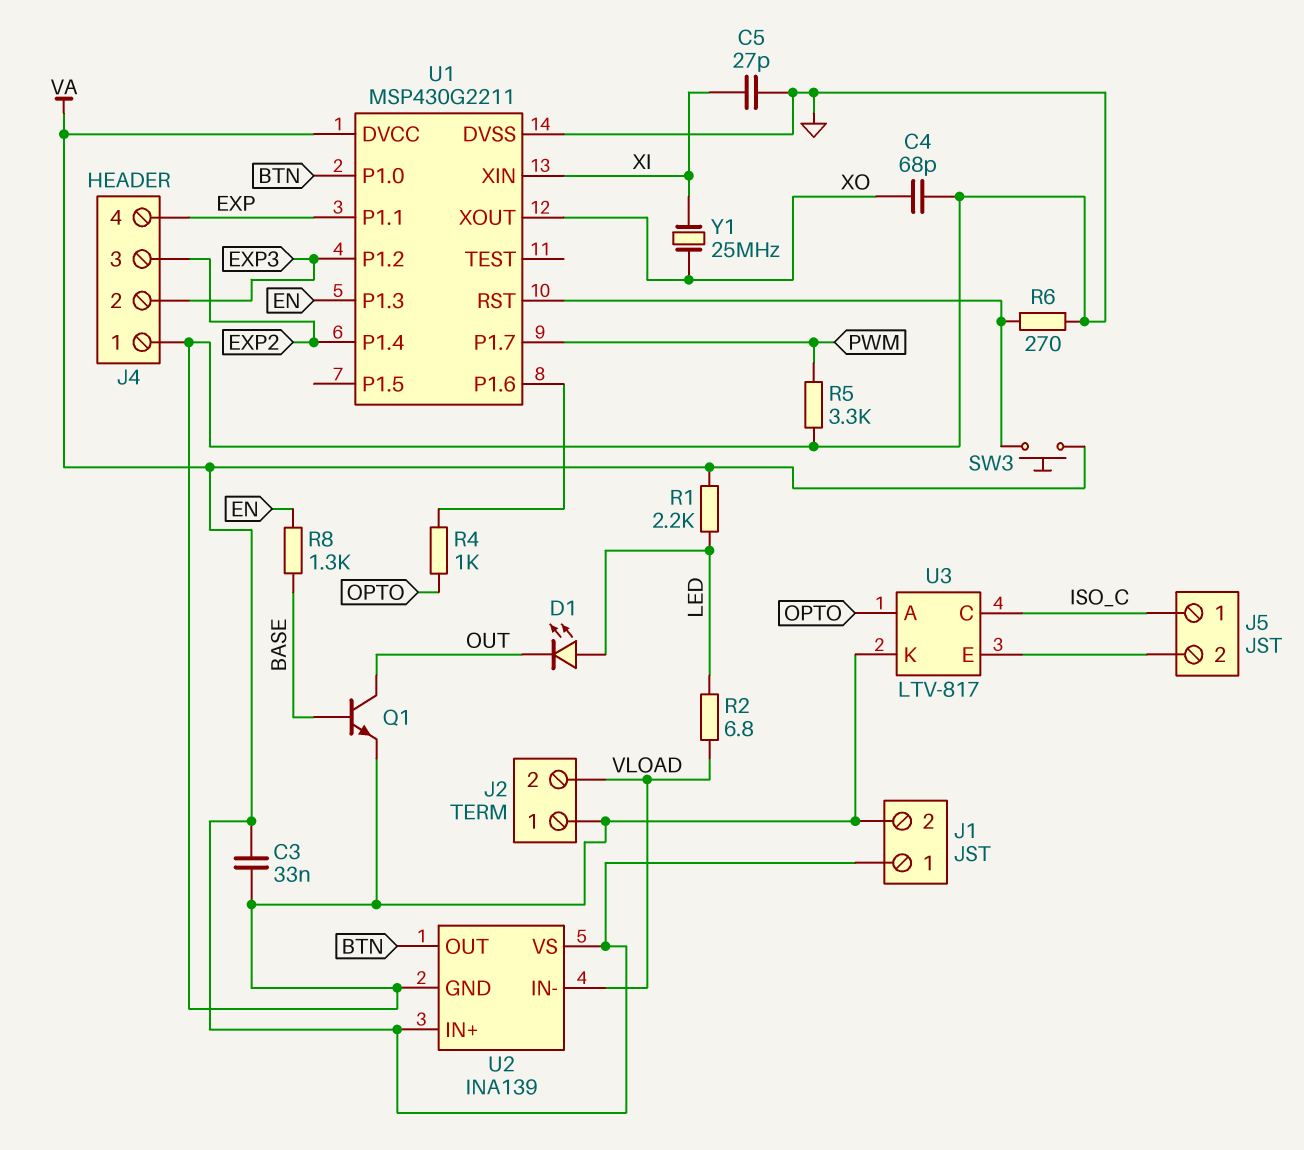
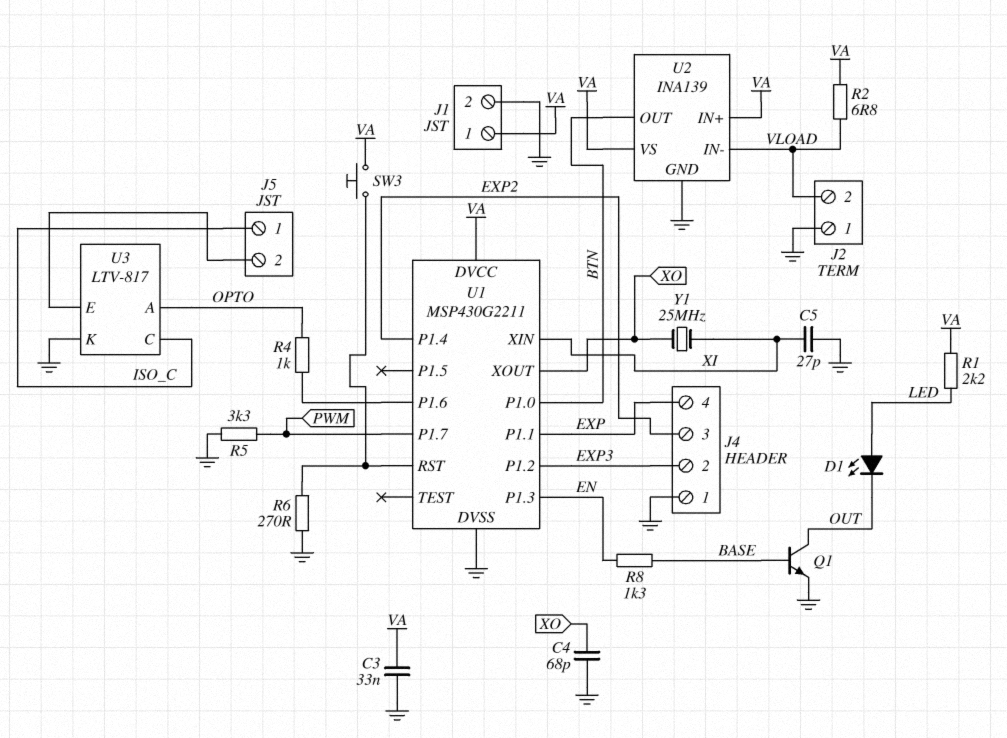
R2: 6.8 (LED, VLOAD) -> 6.8 (VA, VLOAD)

